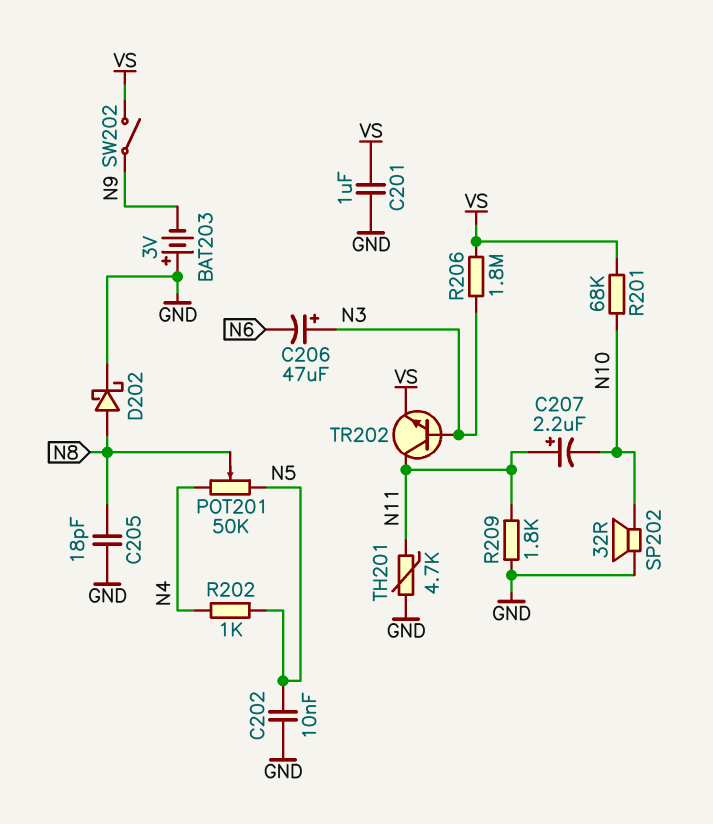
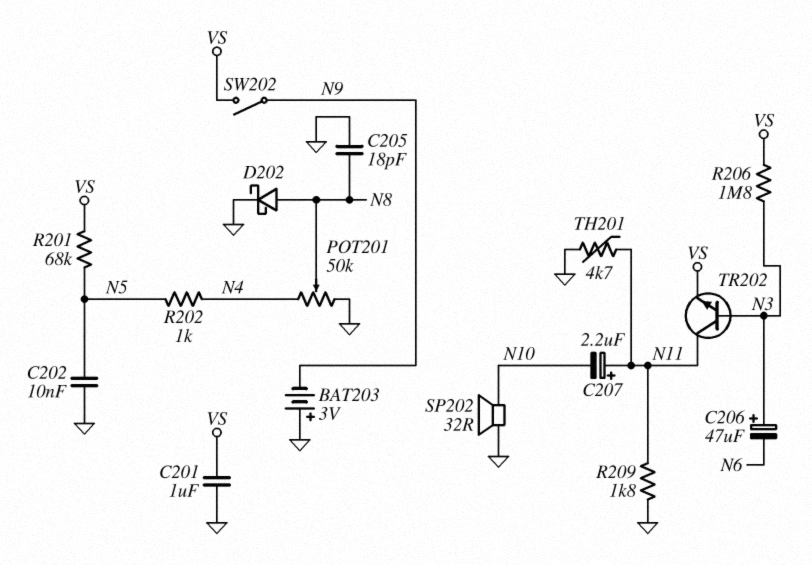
POT201: 50k (N4, N5, wiper N8) -> 50k (GND, N4, wiper N8)
R201: 68k (N10, VS) -> 68k (N5, VS)

